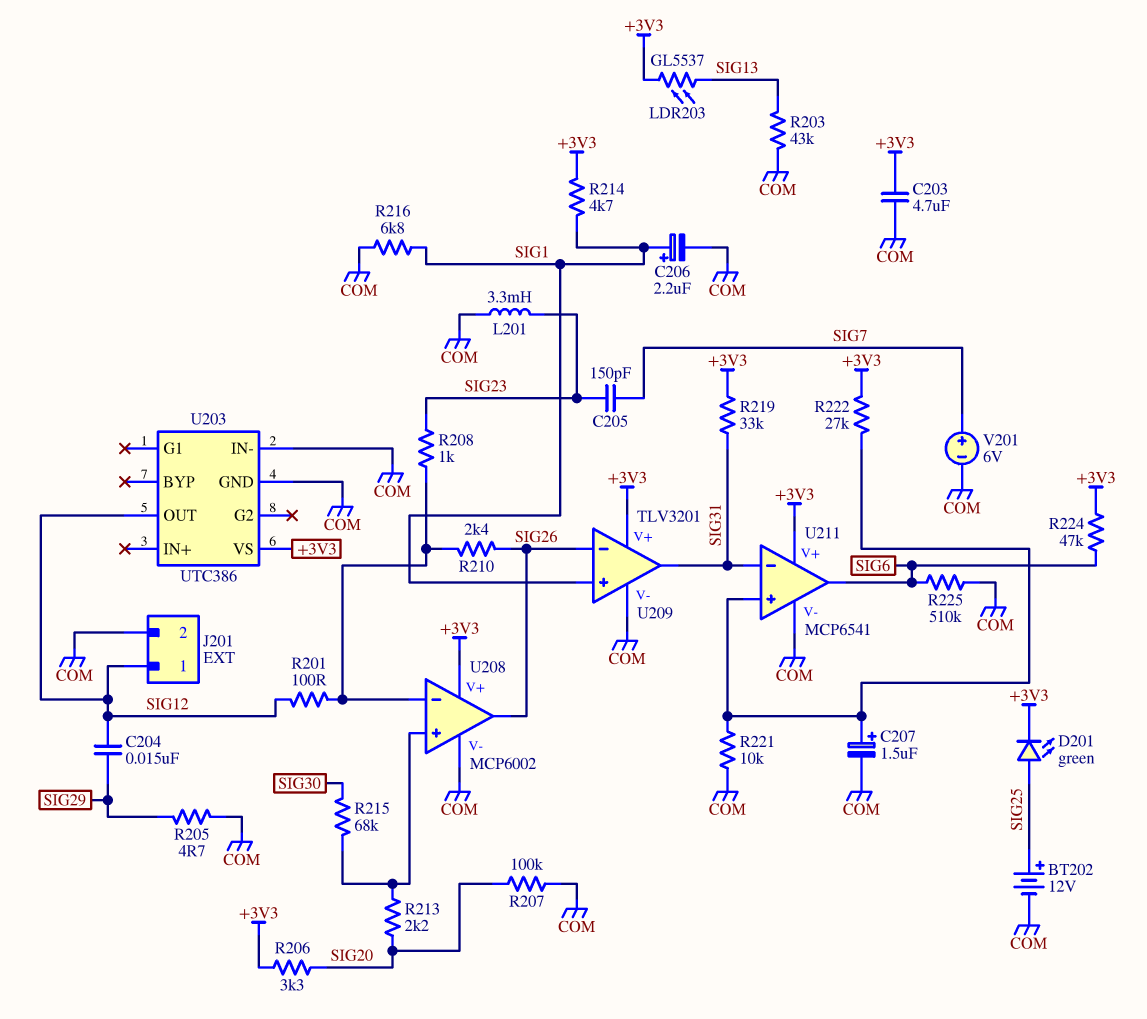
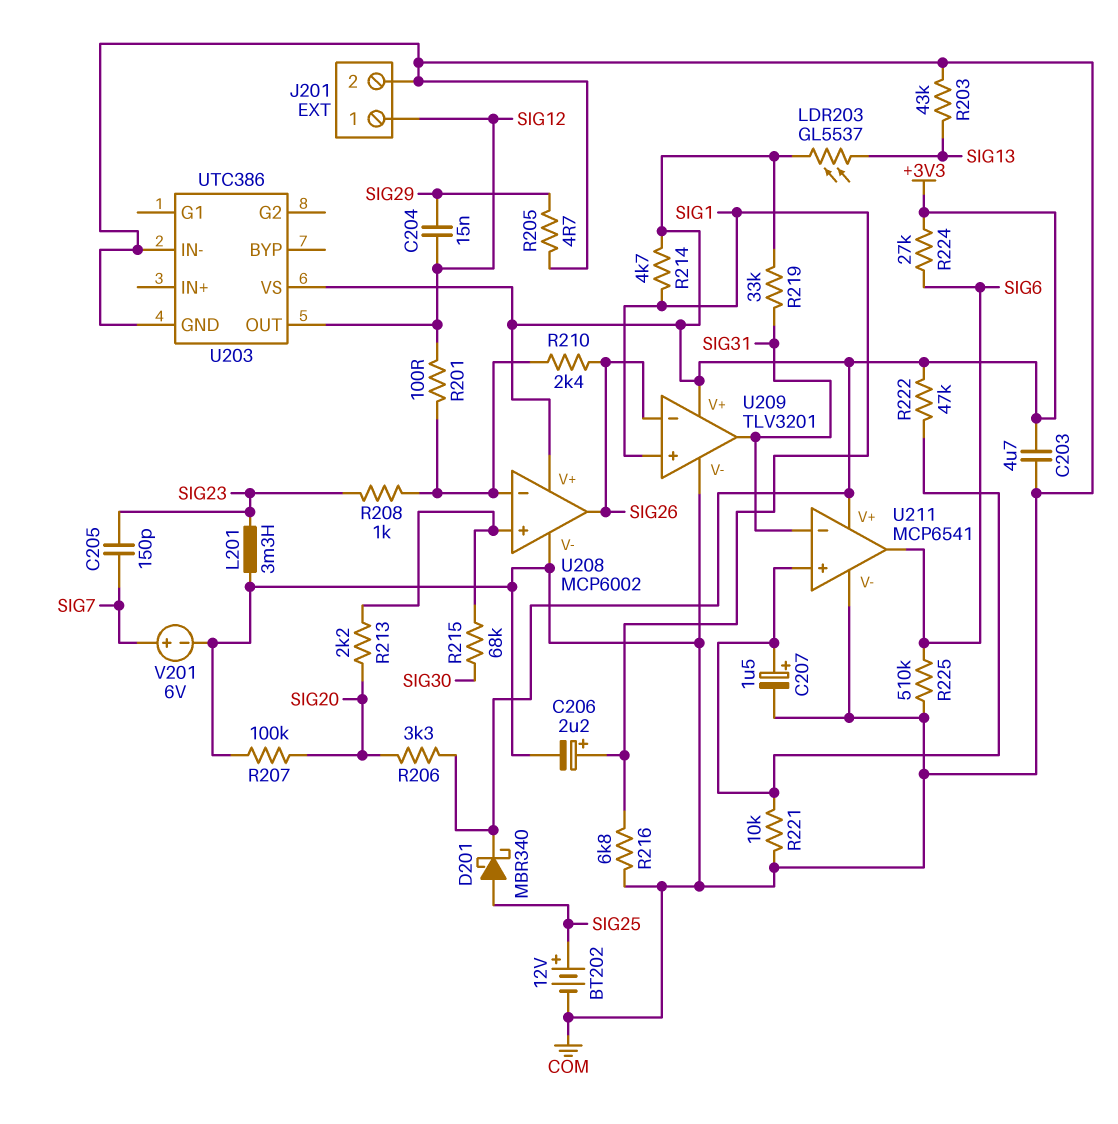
D201: LED green (A SIG25, K +3V3) -> schottky MBR340 (A SIG25, K +3V3)
R222: 27k (+3V3, U211/in+) -> 47k (+3V3, U211/in+)
R224: 47k (+3V3, SIG6) -> 27k (+3V3, SIG6)

